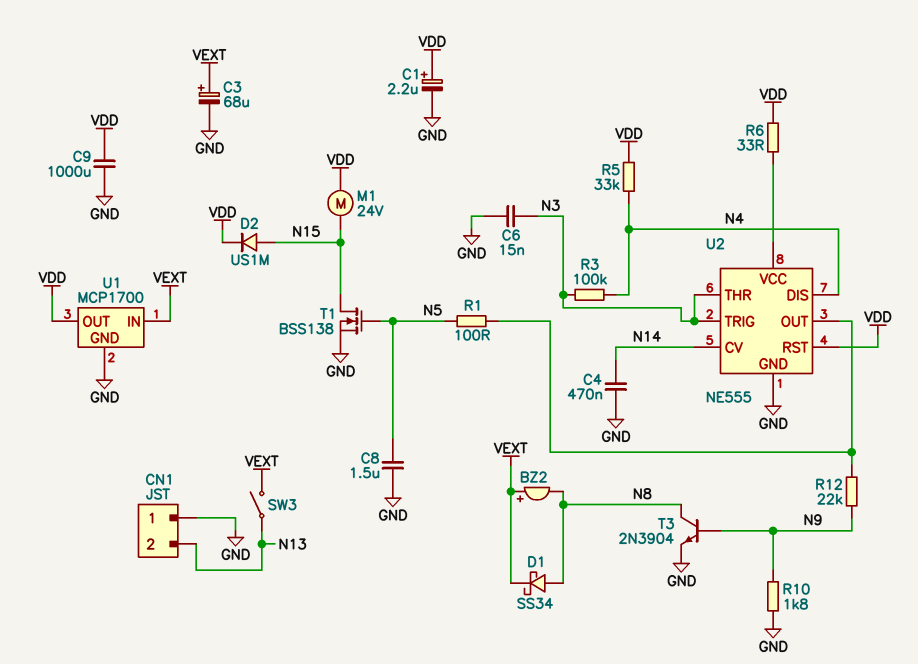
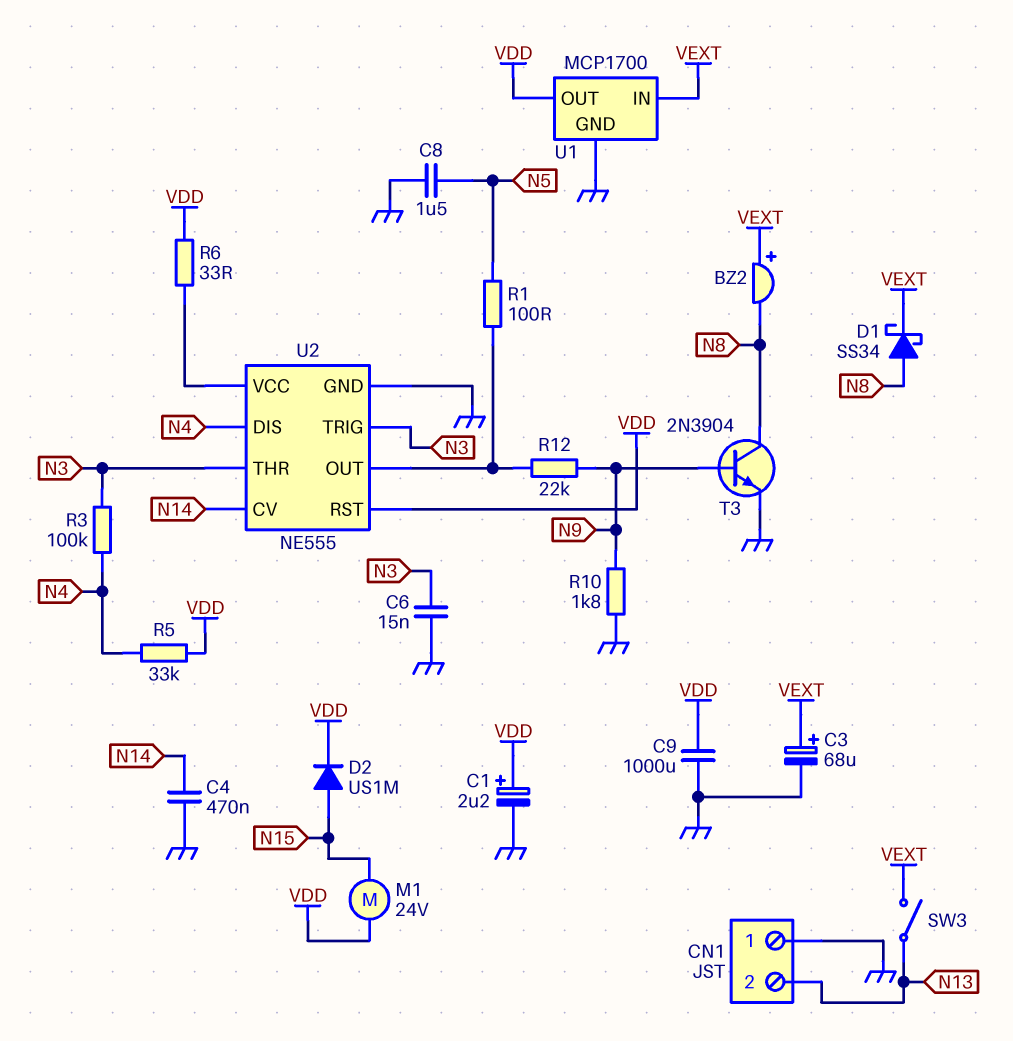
T1: NMOS BSS138 (G N5, D N15, S GND) -> none

